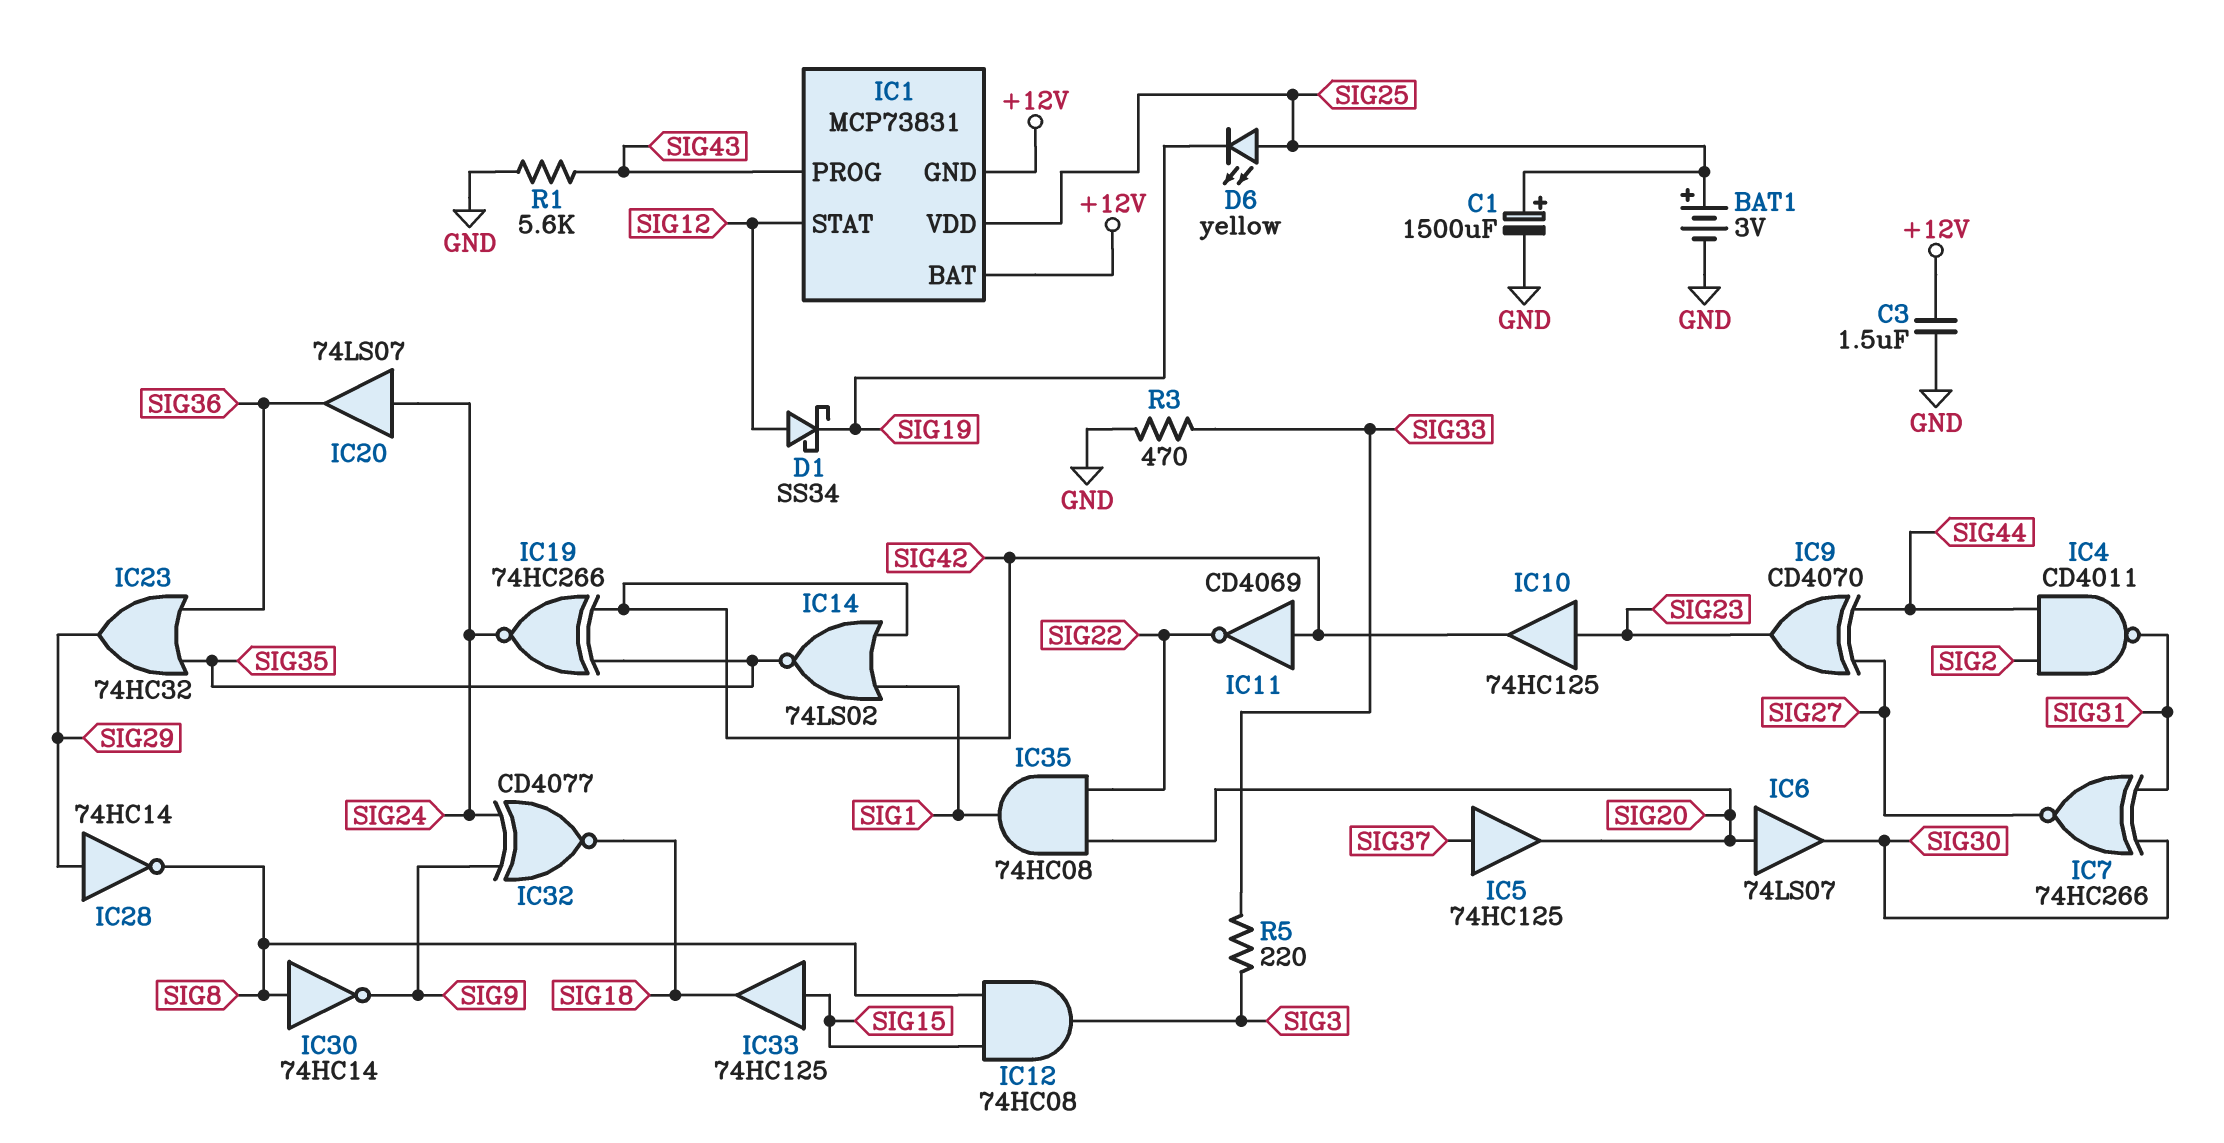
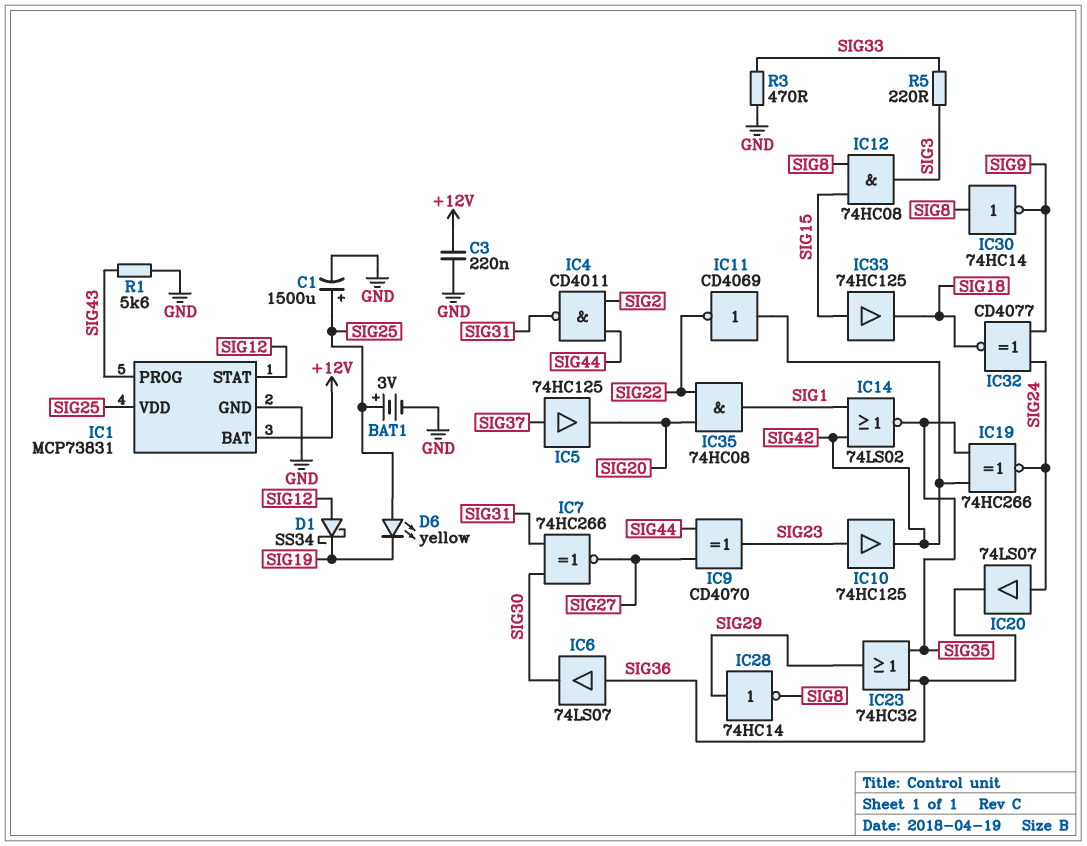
C3: 1.5uF (+12V, GND) -> 220nF (+12V, GND)
IC1 pin GND: +12V -> GND
IC6: buffer 74LS07 (in SIG20, out SIG30) -> buffer 74LS07 (in SIG36, out SIG30)

